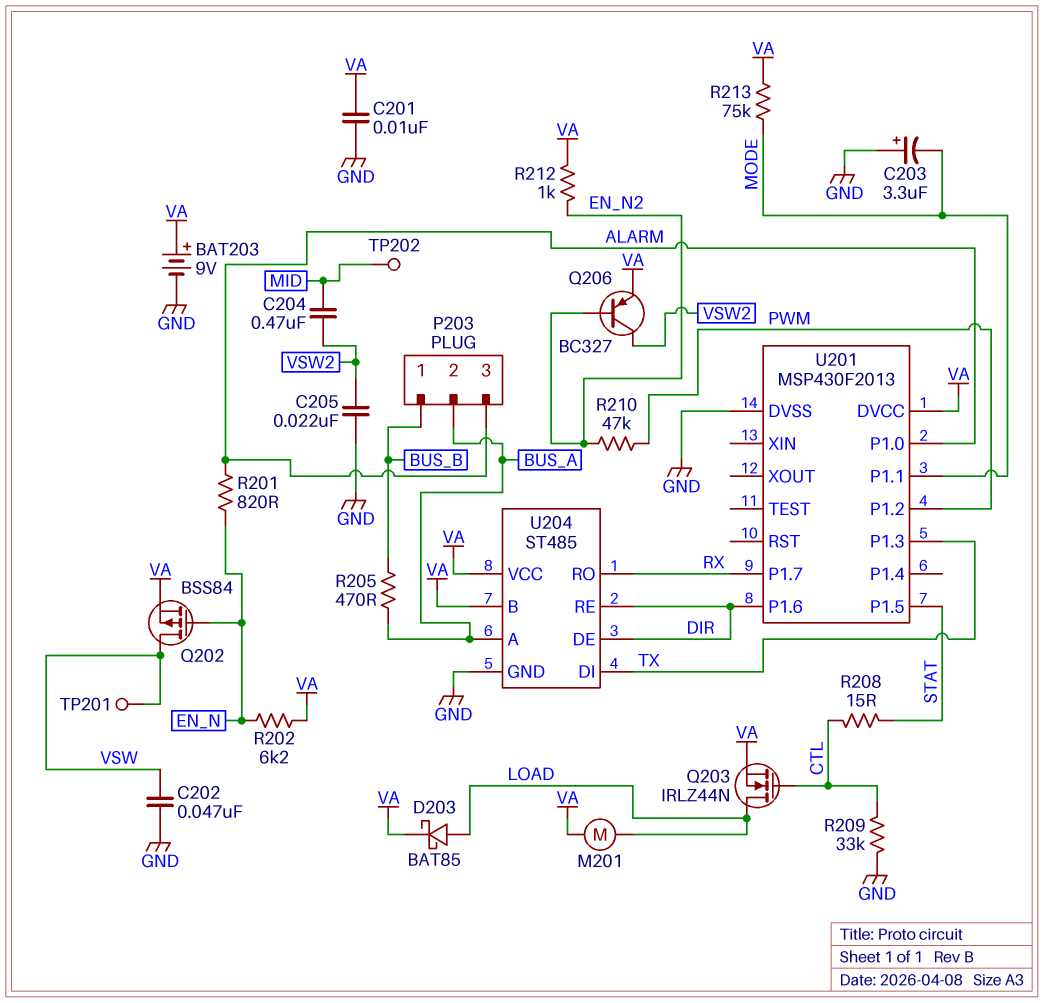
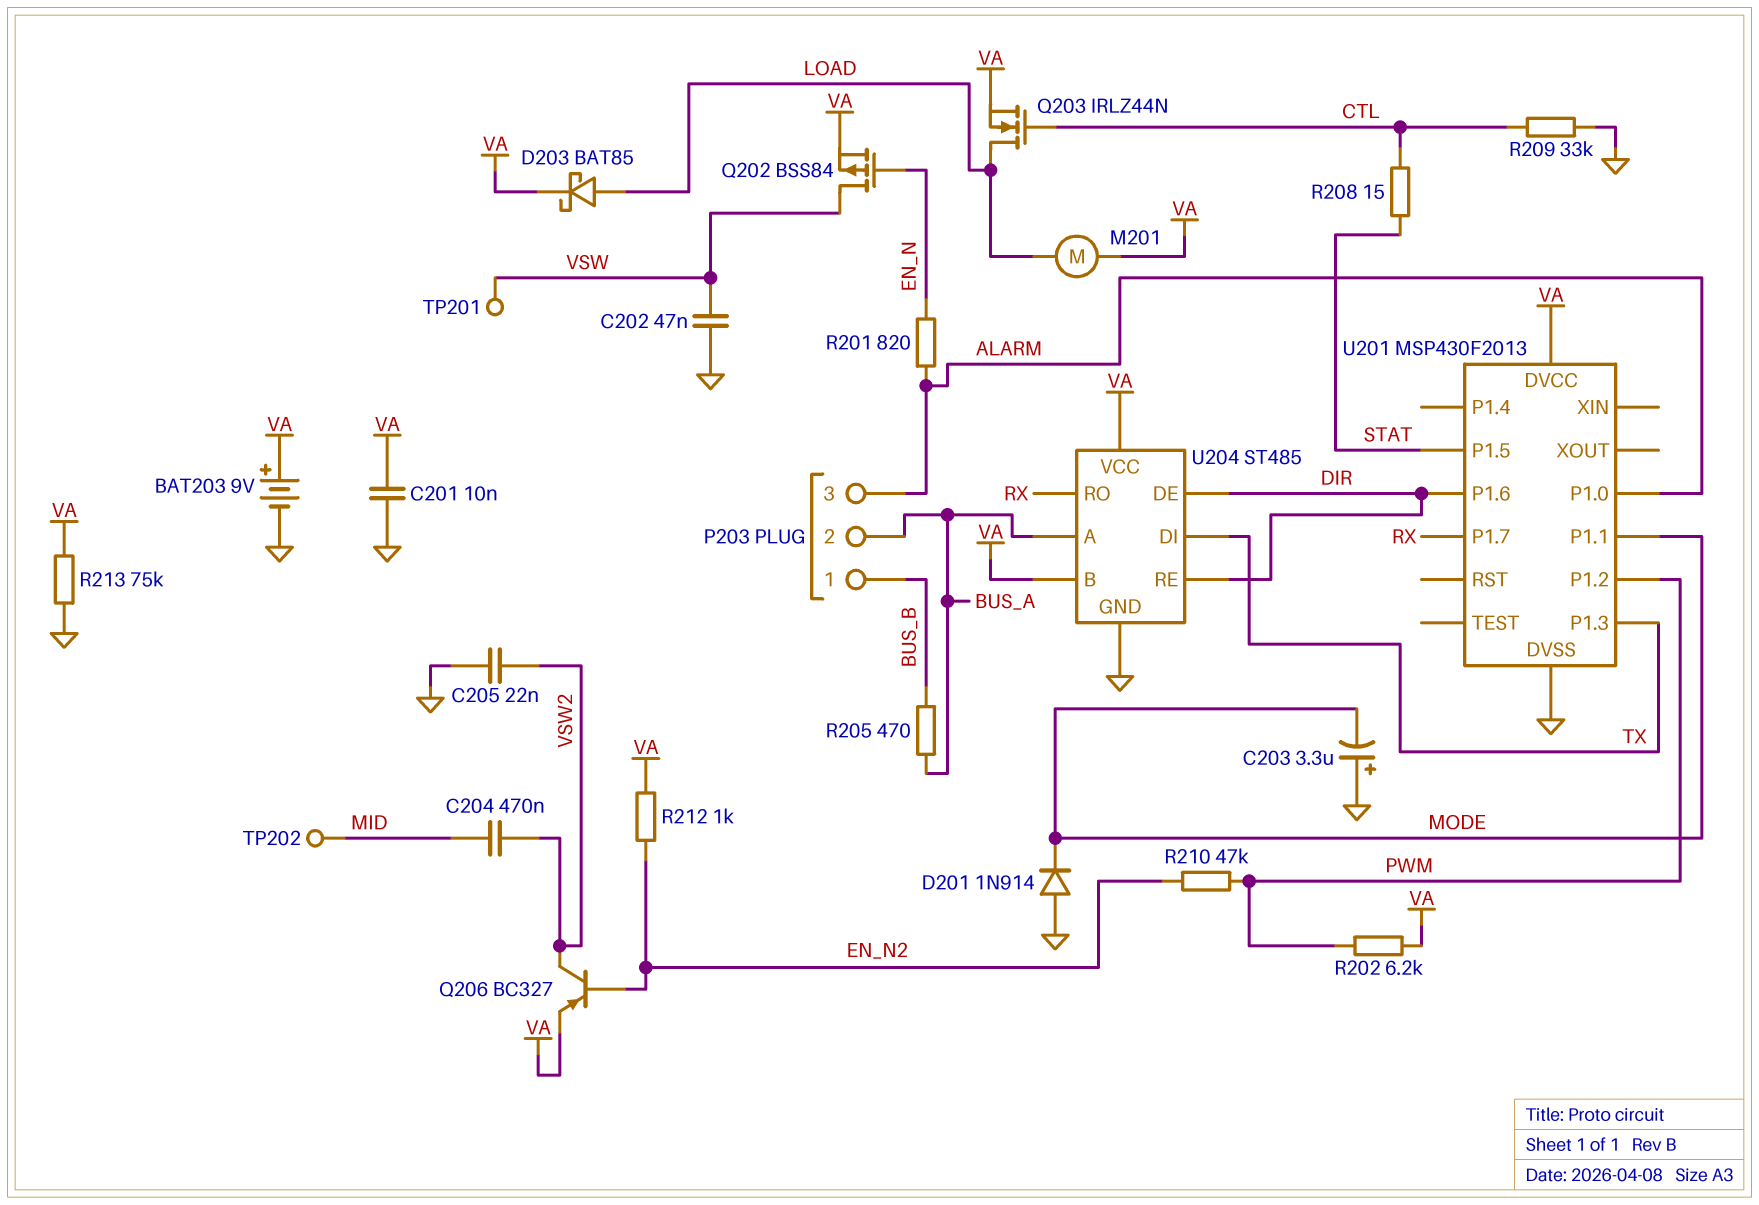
D201: none -> diode 1N914 (A GND, K MODE)
R202: 6.2k (EN_N, VA) -> 6.2k (PWM, VA)
R213: 75k (MODE, VA) -> 75k (GND, VA)

